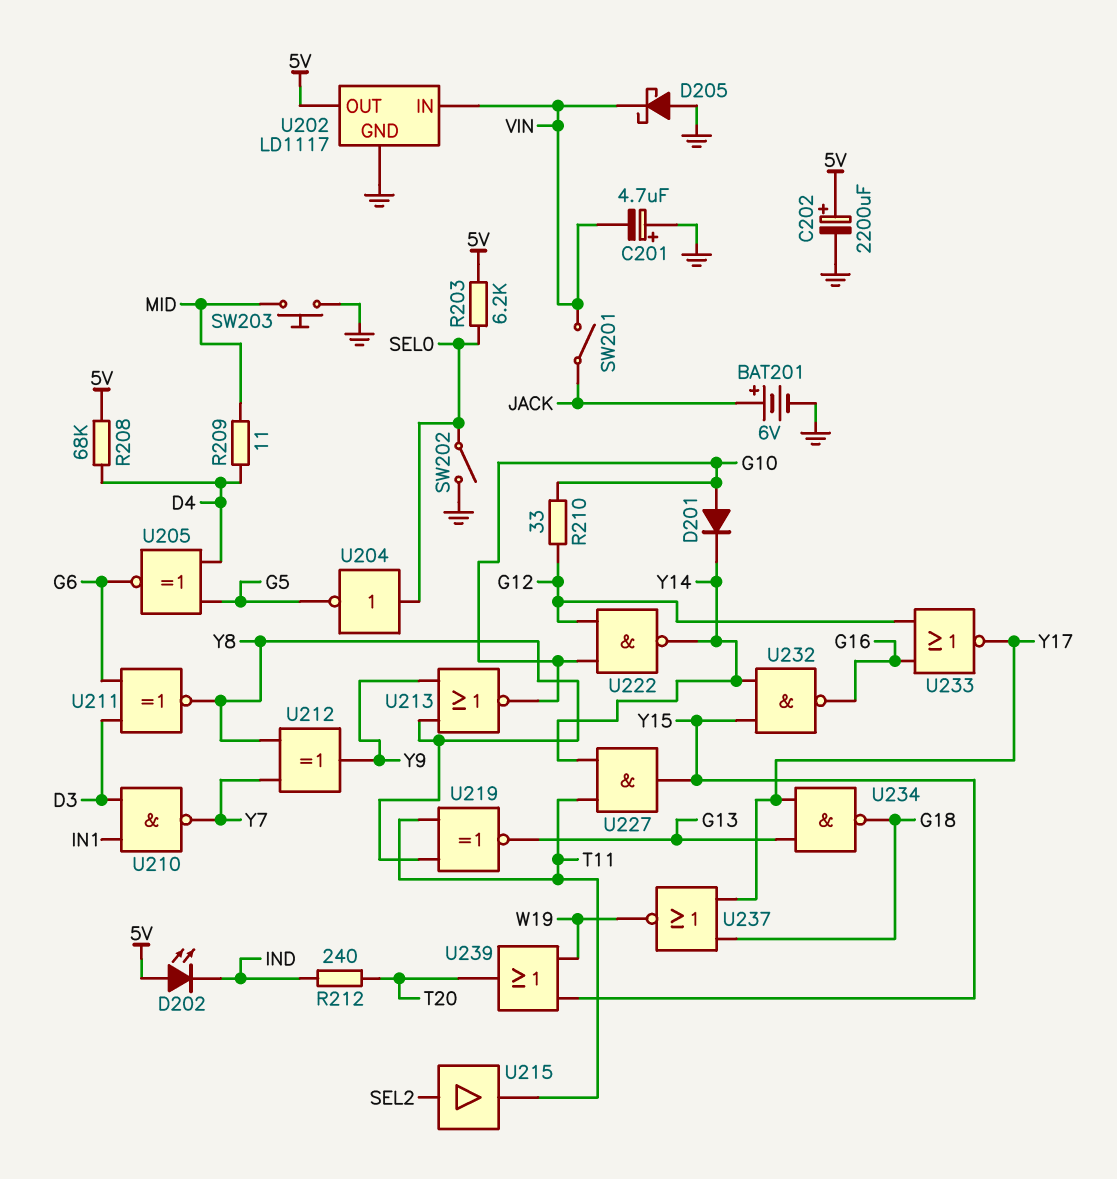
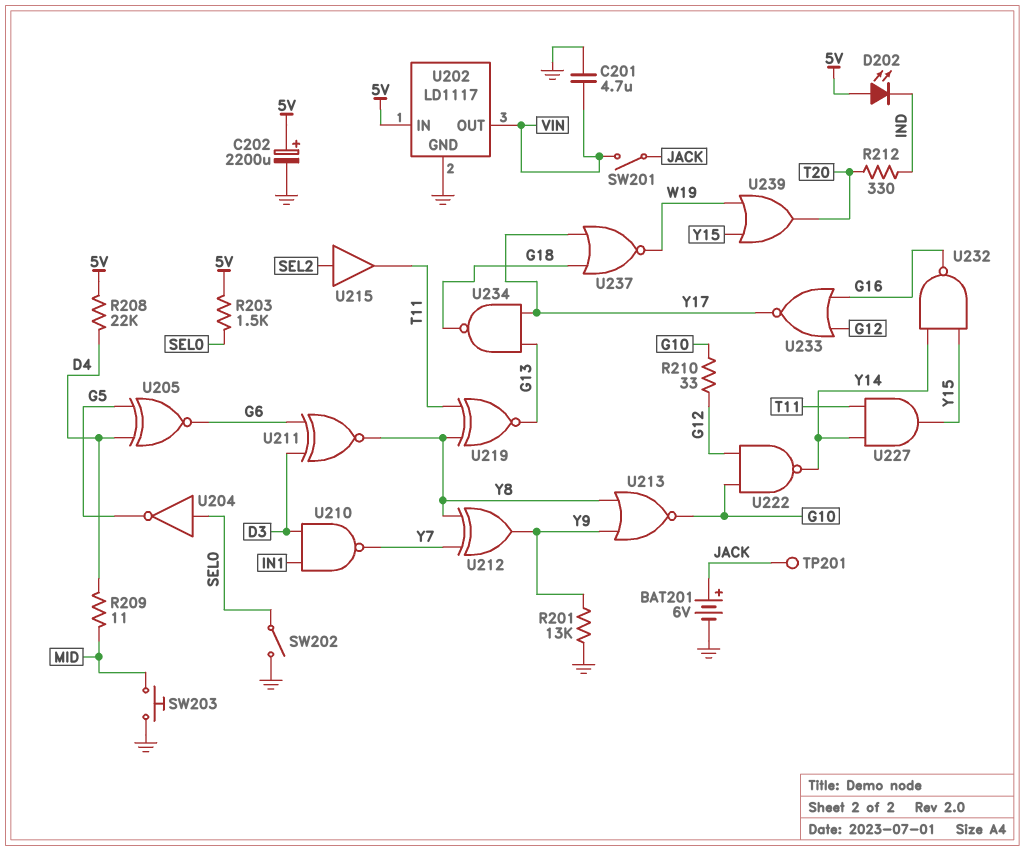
C201: 4.7uF (plus GND, minus VIN) -> 4.7uF (GND, VIN)
D201: diode (A G10, K Y14) -> none
D205: schottky (A GND, K VIN) -> none
R201: none -> 13k (GND, Y9)
R203: 6.2k (5V, SEL0) -> 1.5k (5V, SEL0)
R208: 68k (5V, D4) -> 22k (5V, D4)
R212: 240 (IND, T20) -> 330 (IND, T20)
TP201: none -> test point (JACK)
U202 pin IN: VIN -> 5V
U202 pin OUT: 5V -> VIN

